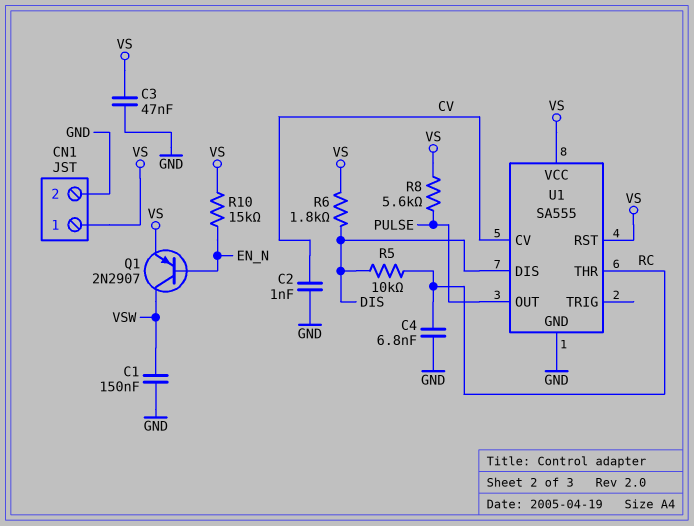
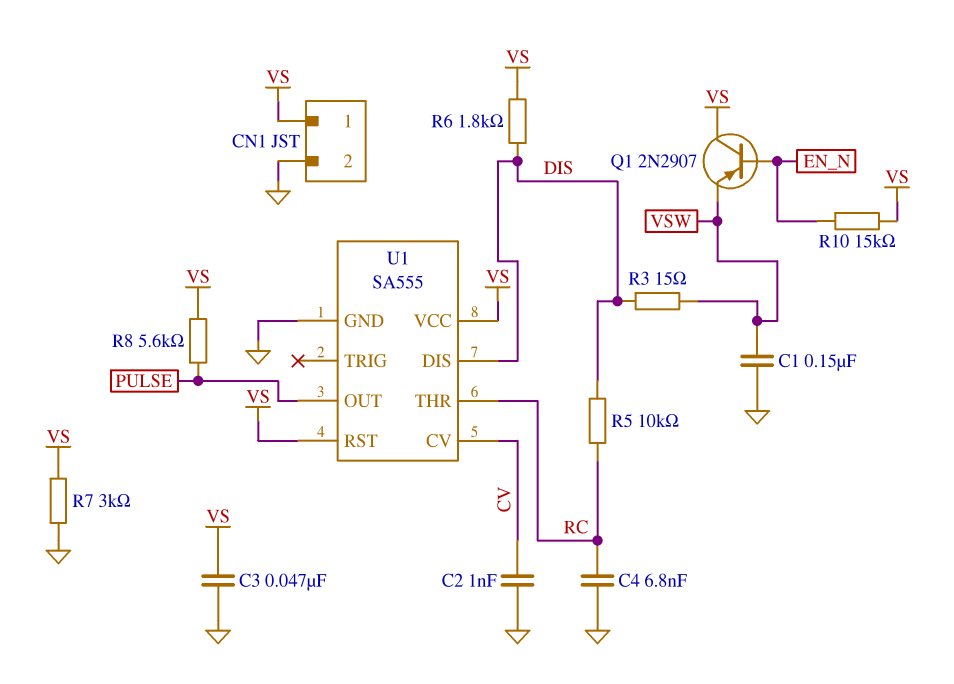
Q1: PNP 2N2907 (B EN_N, C VSW, E VS) -> PNP 2N2907 (B EN_N, C VS, E VSW)
R3: none -> 15 (DIS, VSW)
R7: none -> 3k (GND, VS)

